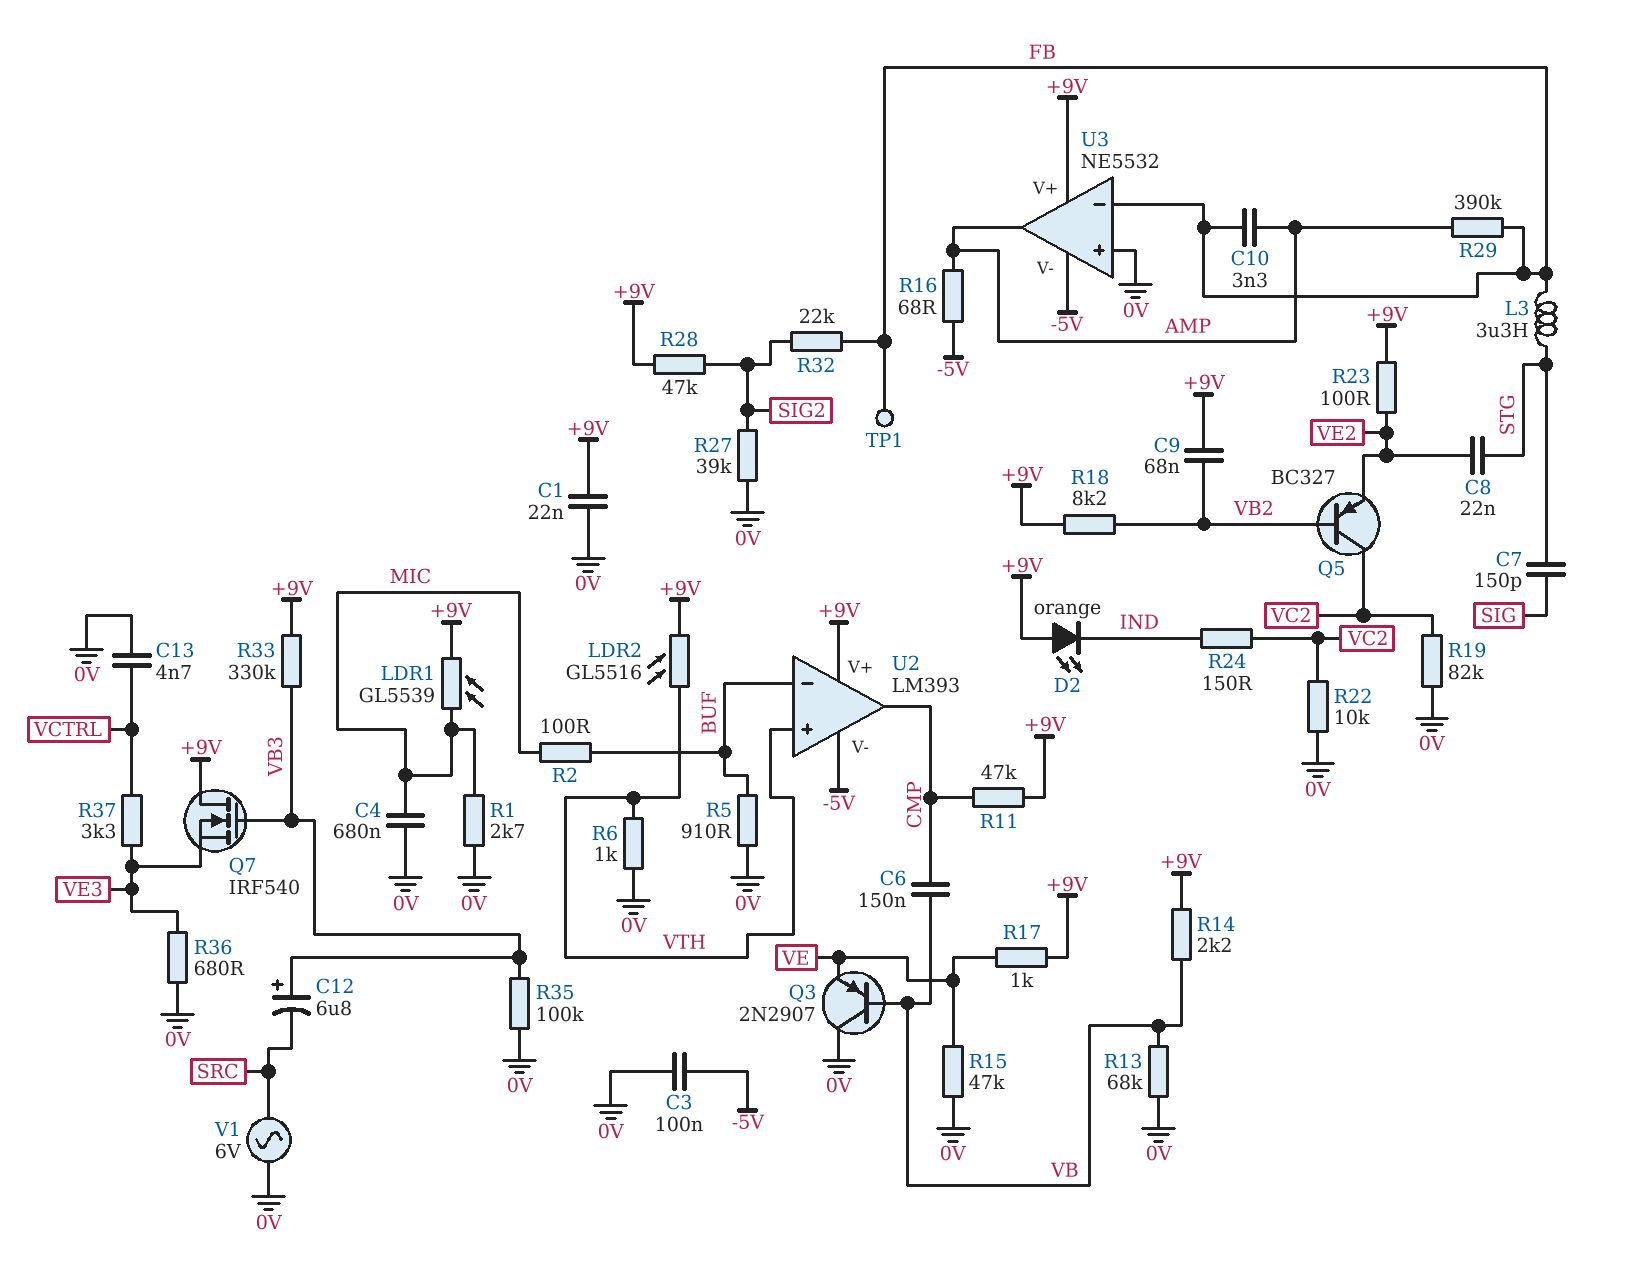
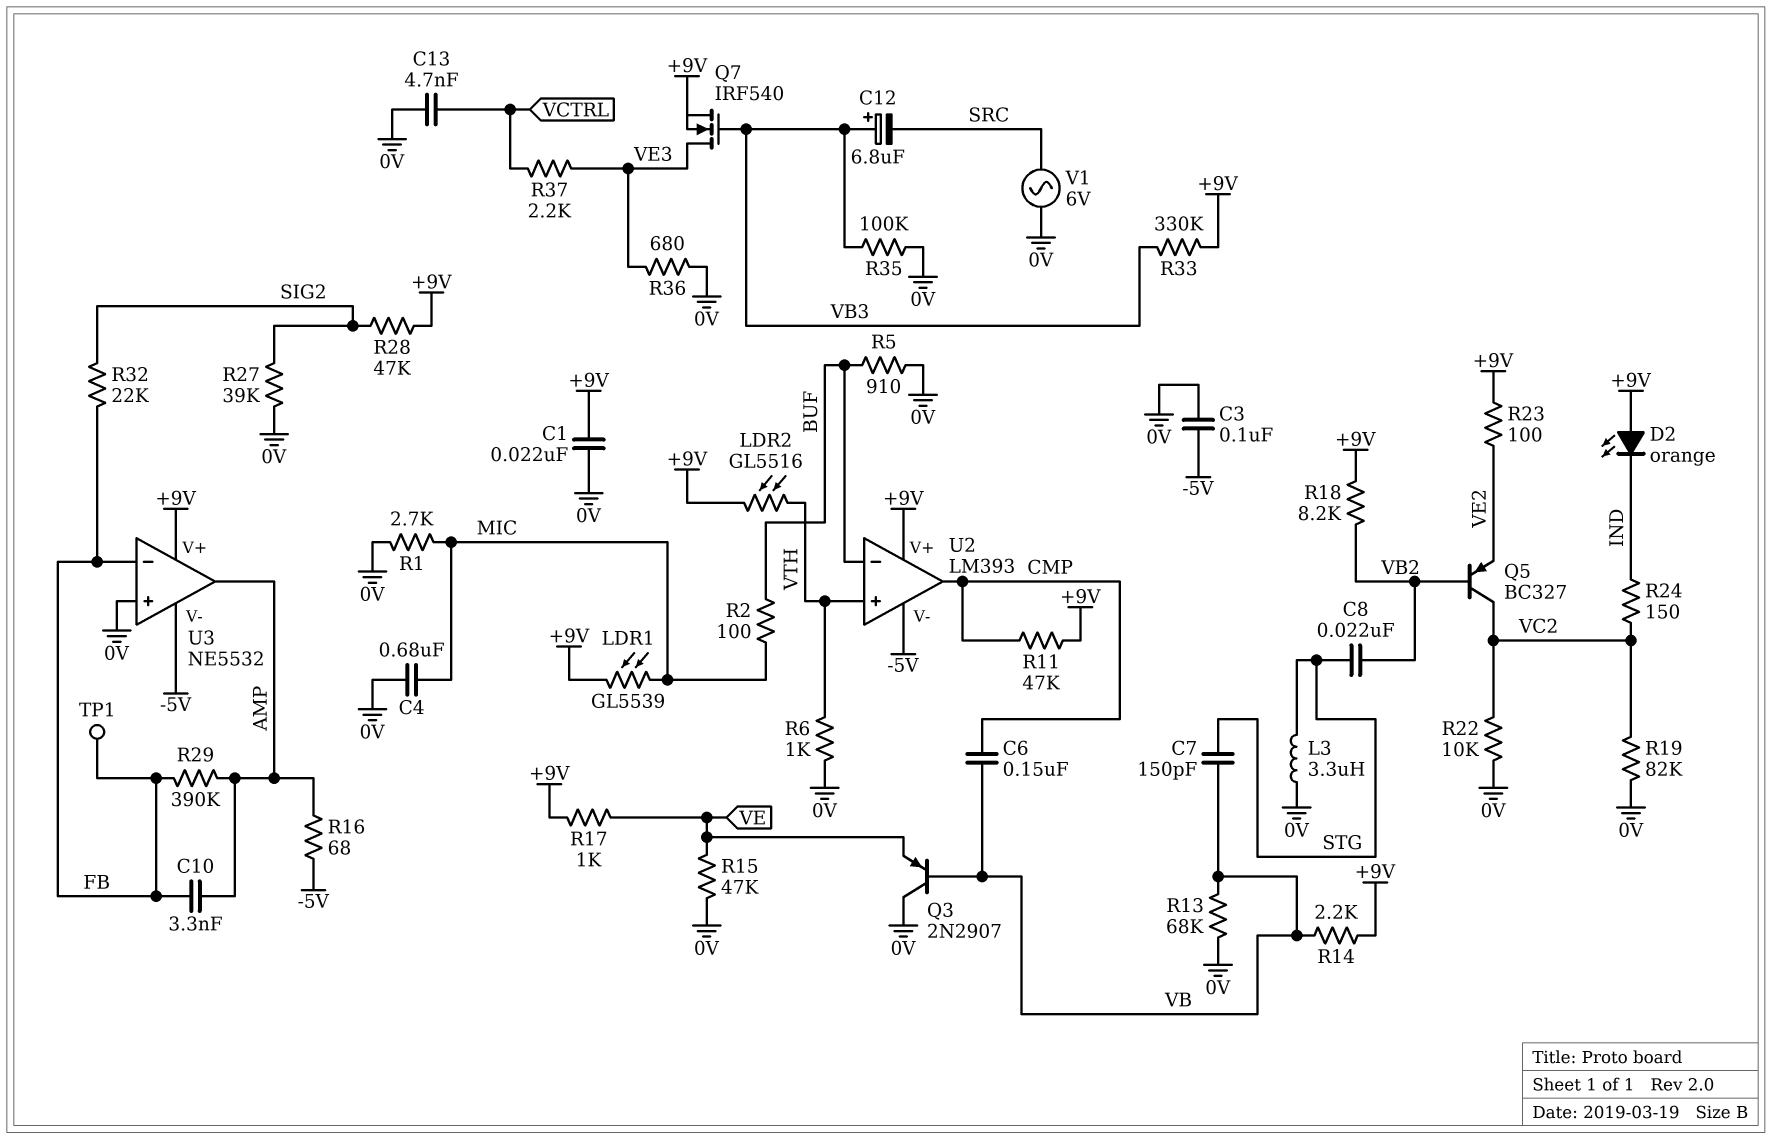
C7: 150pF (SIG, STG) -> 150pF (STG, VB)
C8: 22nF (STG, VE2) -> 22nF (STG, VB2)
C9: 68nF (+9V, VB2) -> none
L3: 3.3uH (FB, STG) -> 3.3uH (0V, STG)
Q7: NMOS IRF540 (G VB3, D +9V, S VE3) -> NMOS IRF540 (G VB3, D VE3, S +9V)
R37: 3.3k (VCTRL, VE3) -> 2.2k (VCTRL, VE3)

